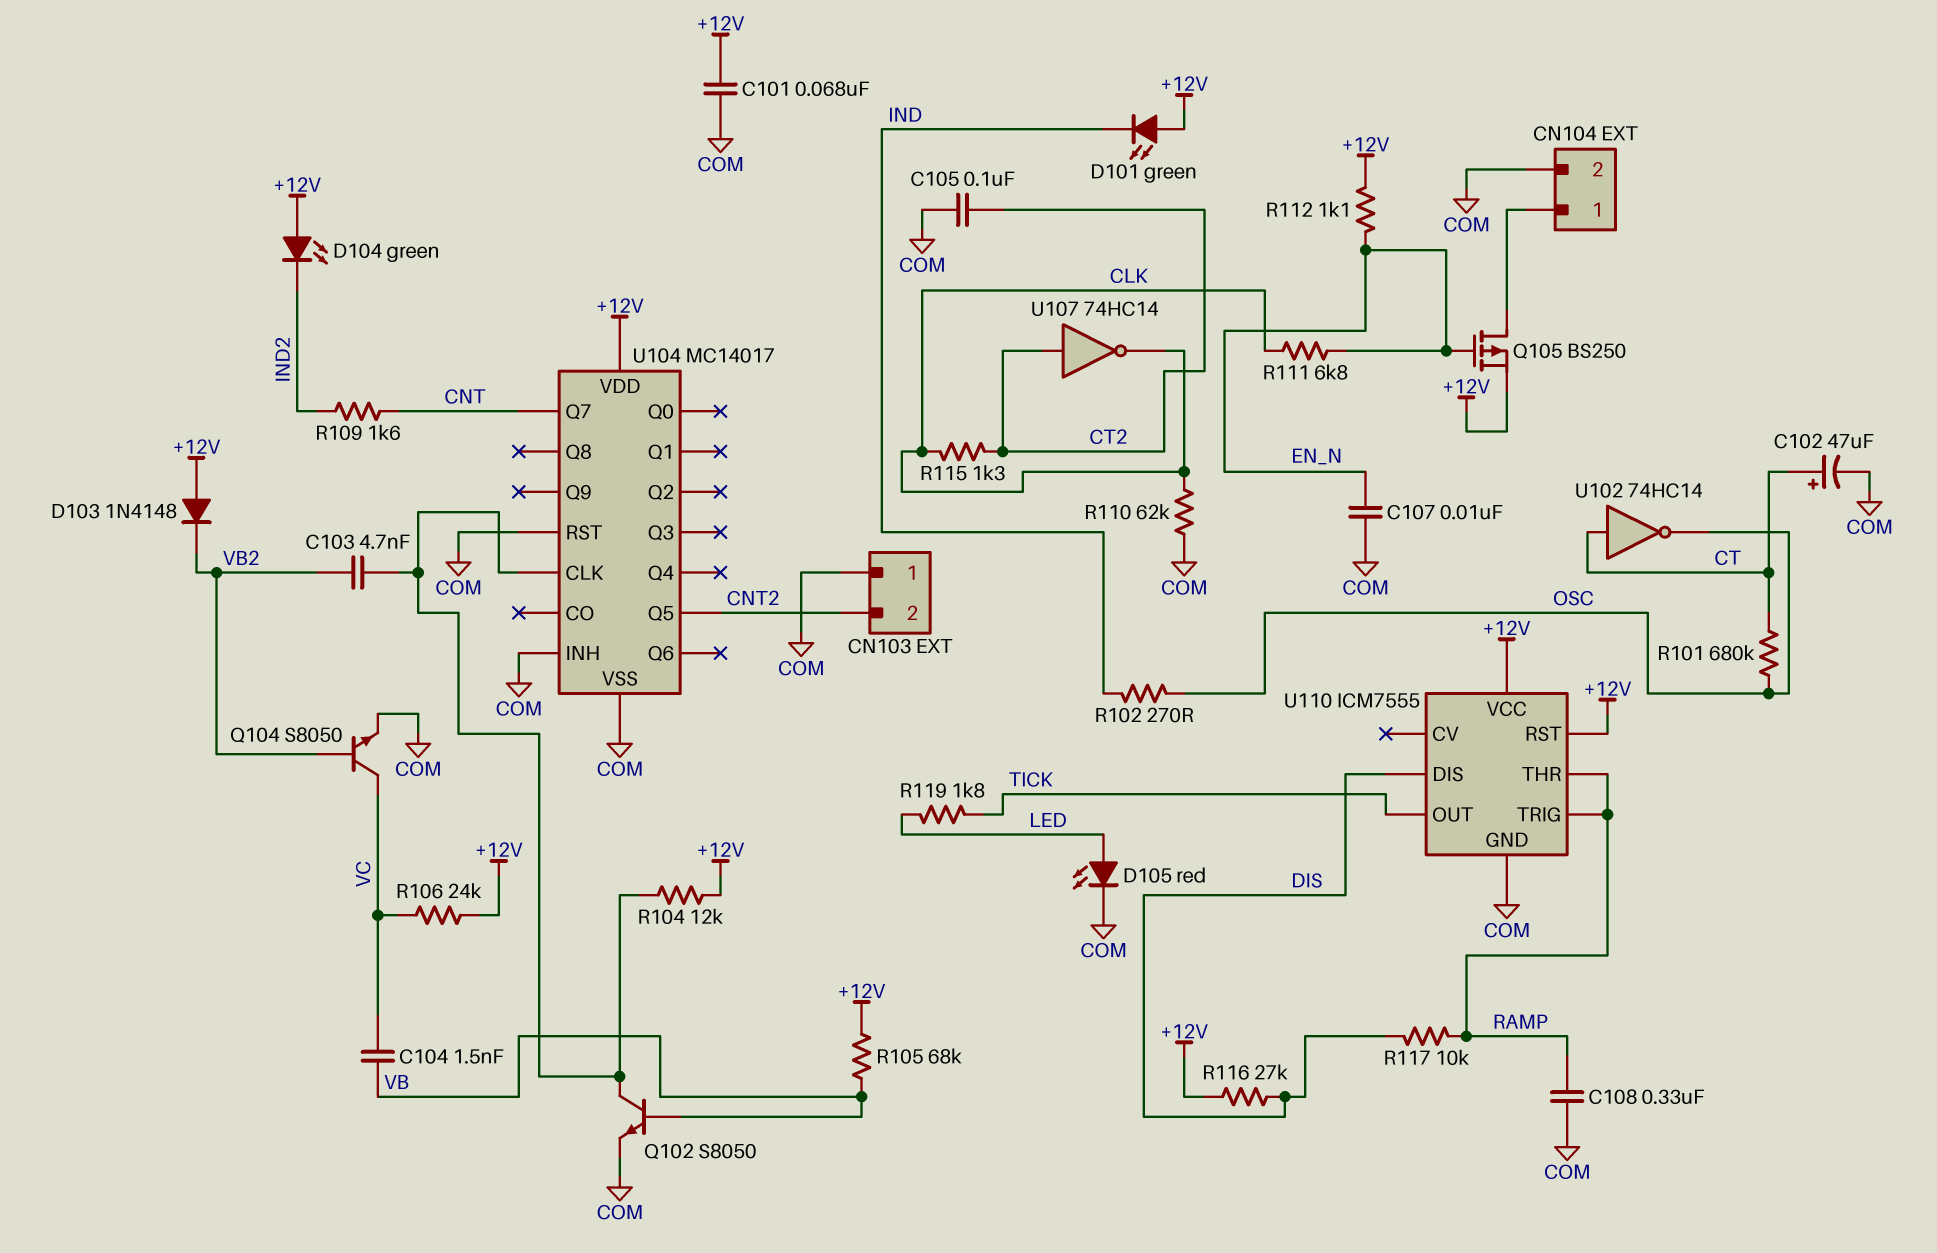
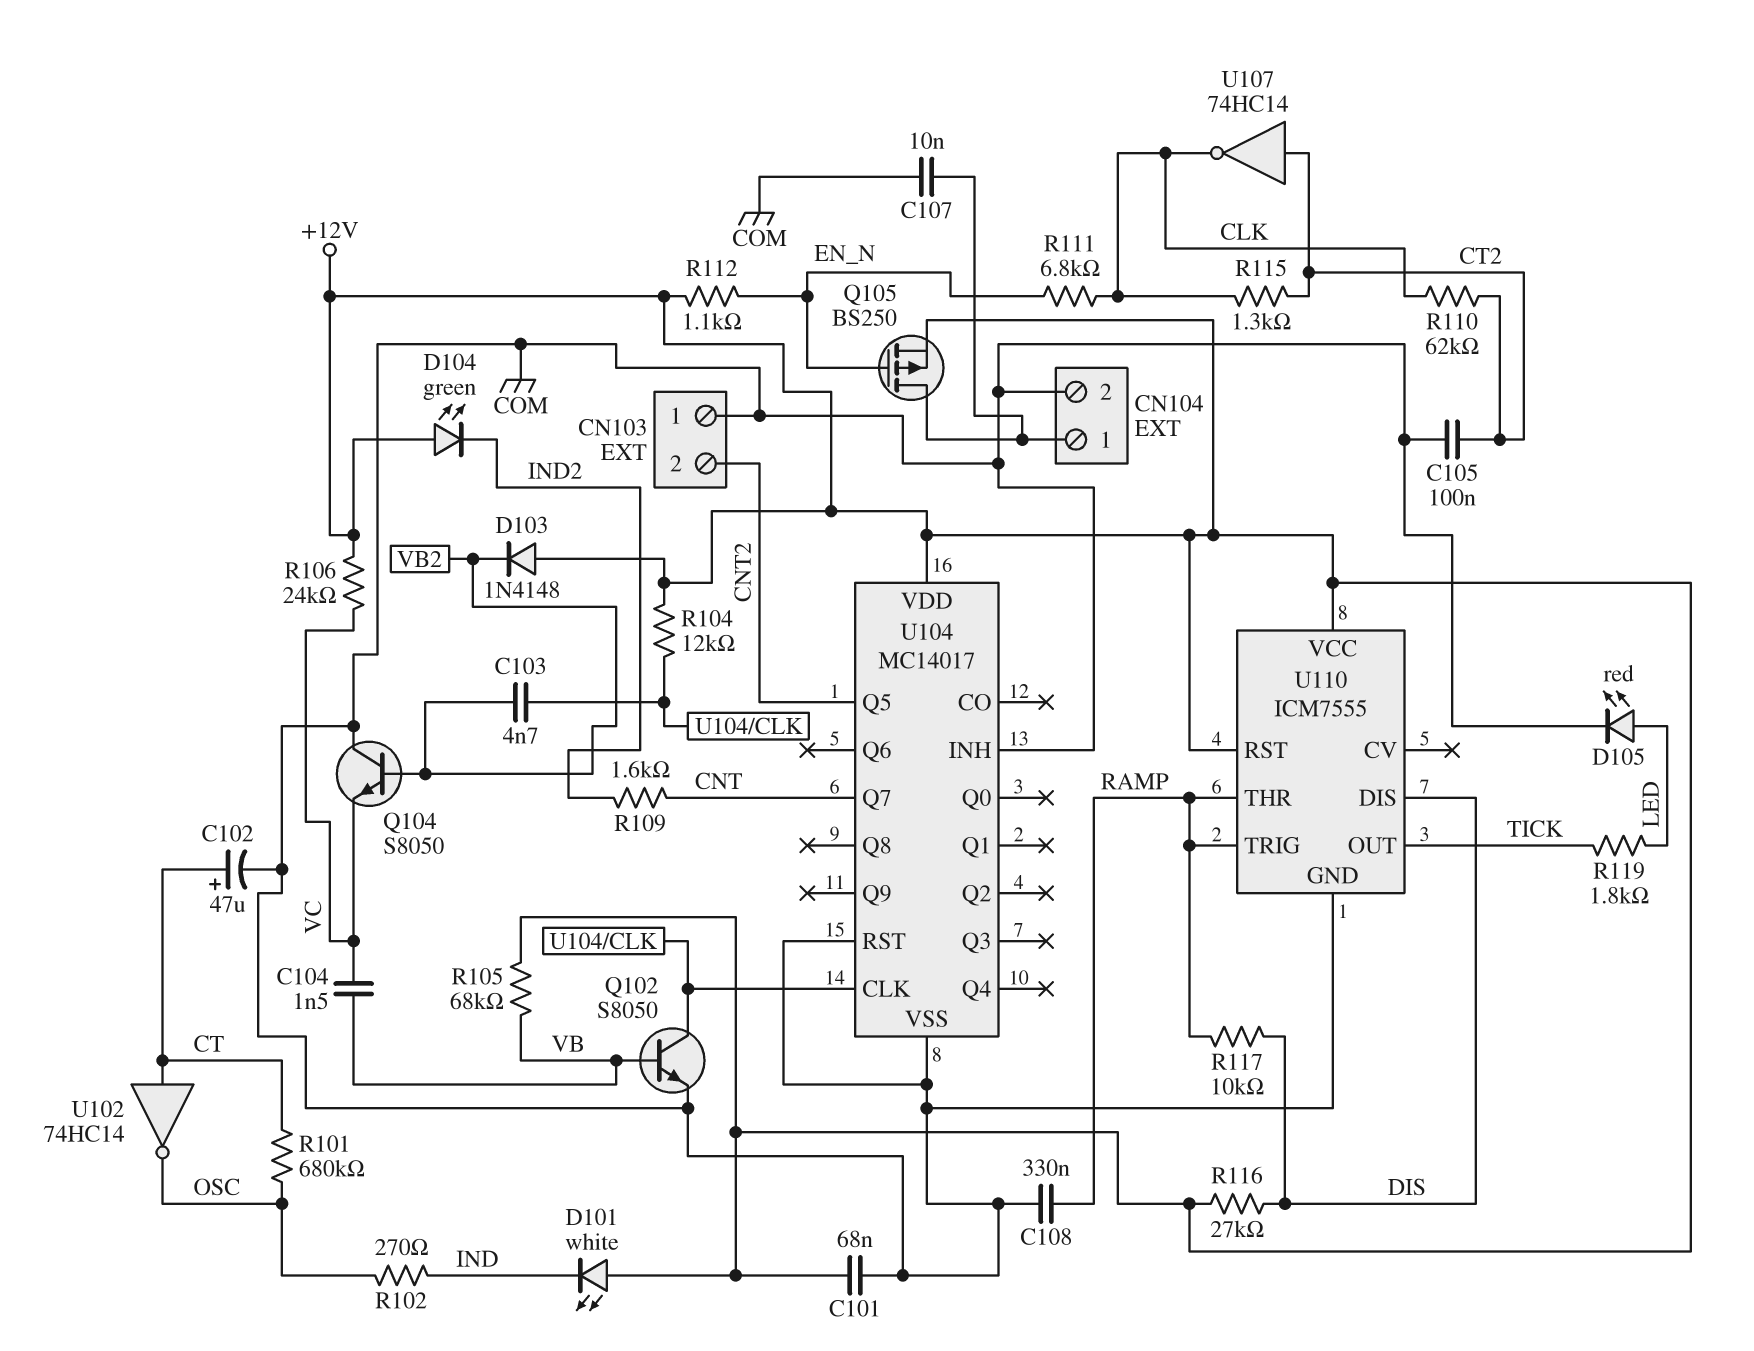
C107: 10nF (COM, EN_N) -> 10nF (CN104/1, COM)
D101: LED green (A +12V, K IND) -> LED white (A +12V, K IND)
Q104: NPN S8050 (B VB2, C VC, E COM) -> NPN S8050 (B VB2, C COM, E VC)
R110: 62k (CLK, COM) -> 62k (CLK, CT2)

